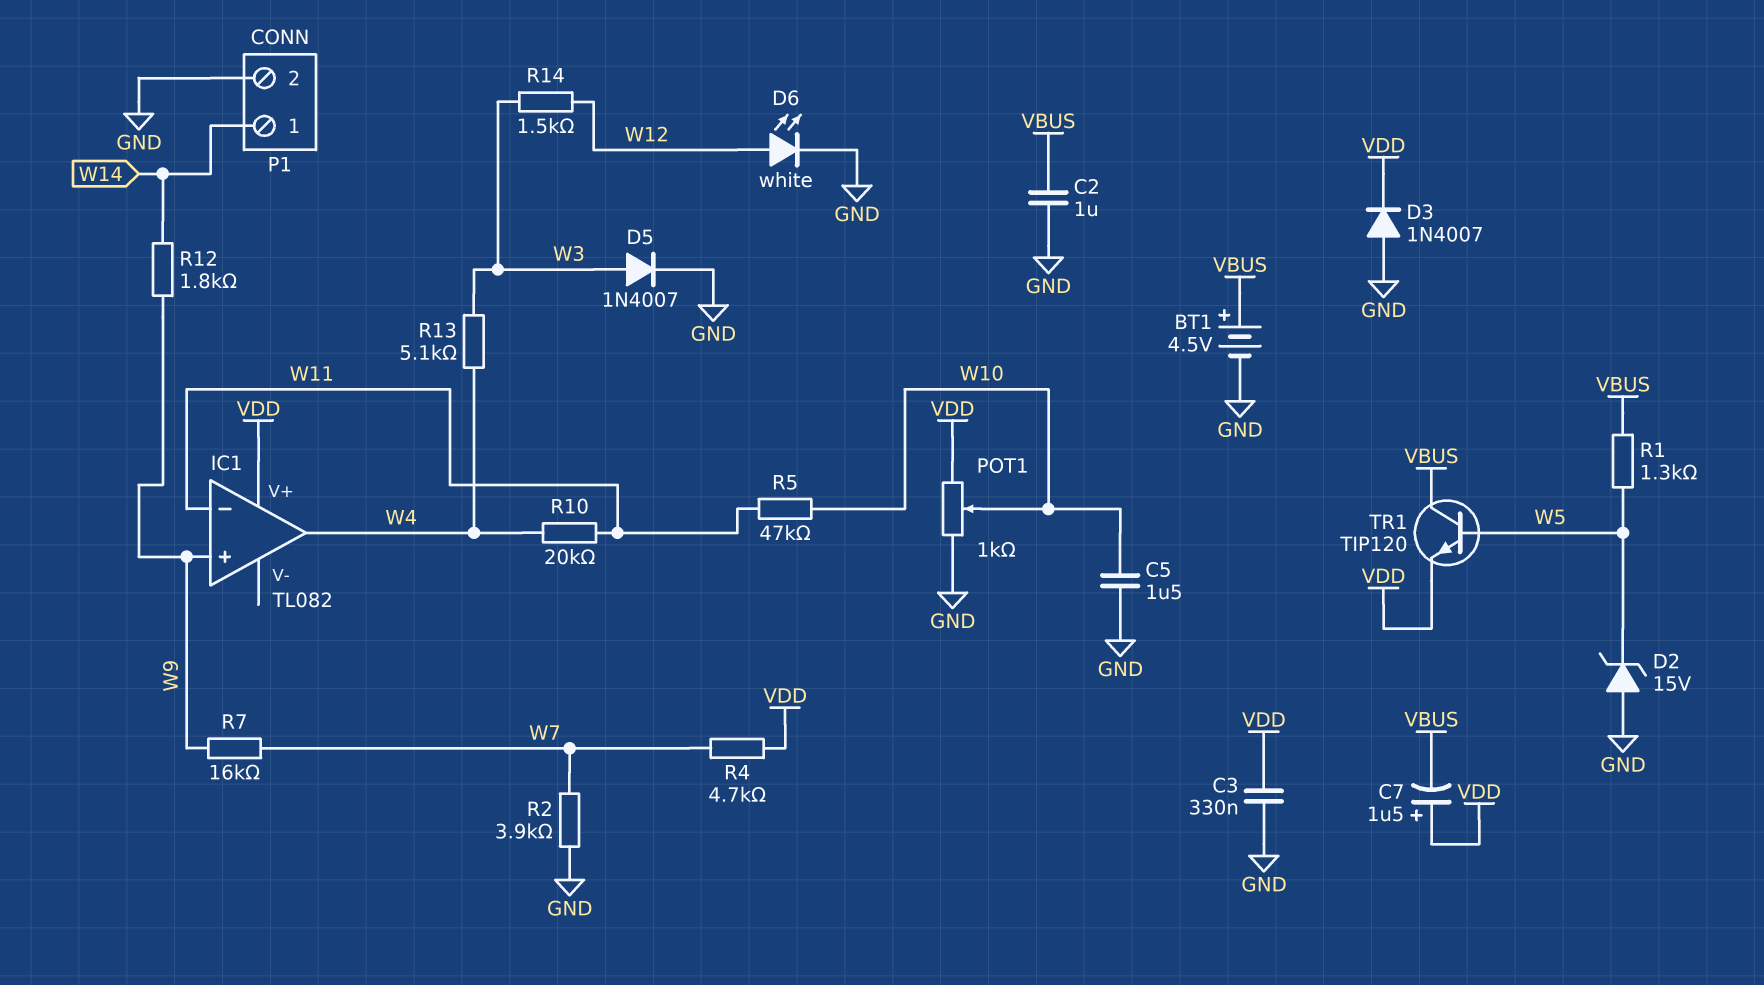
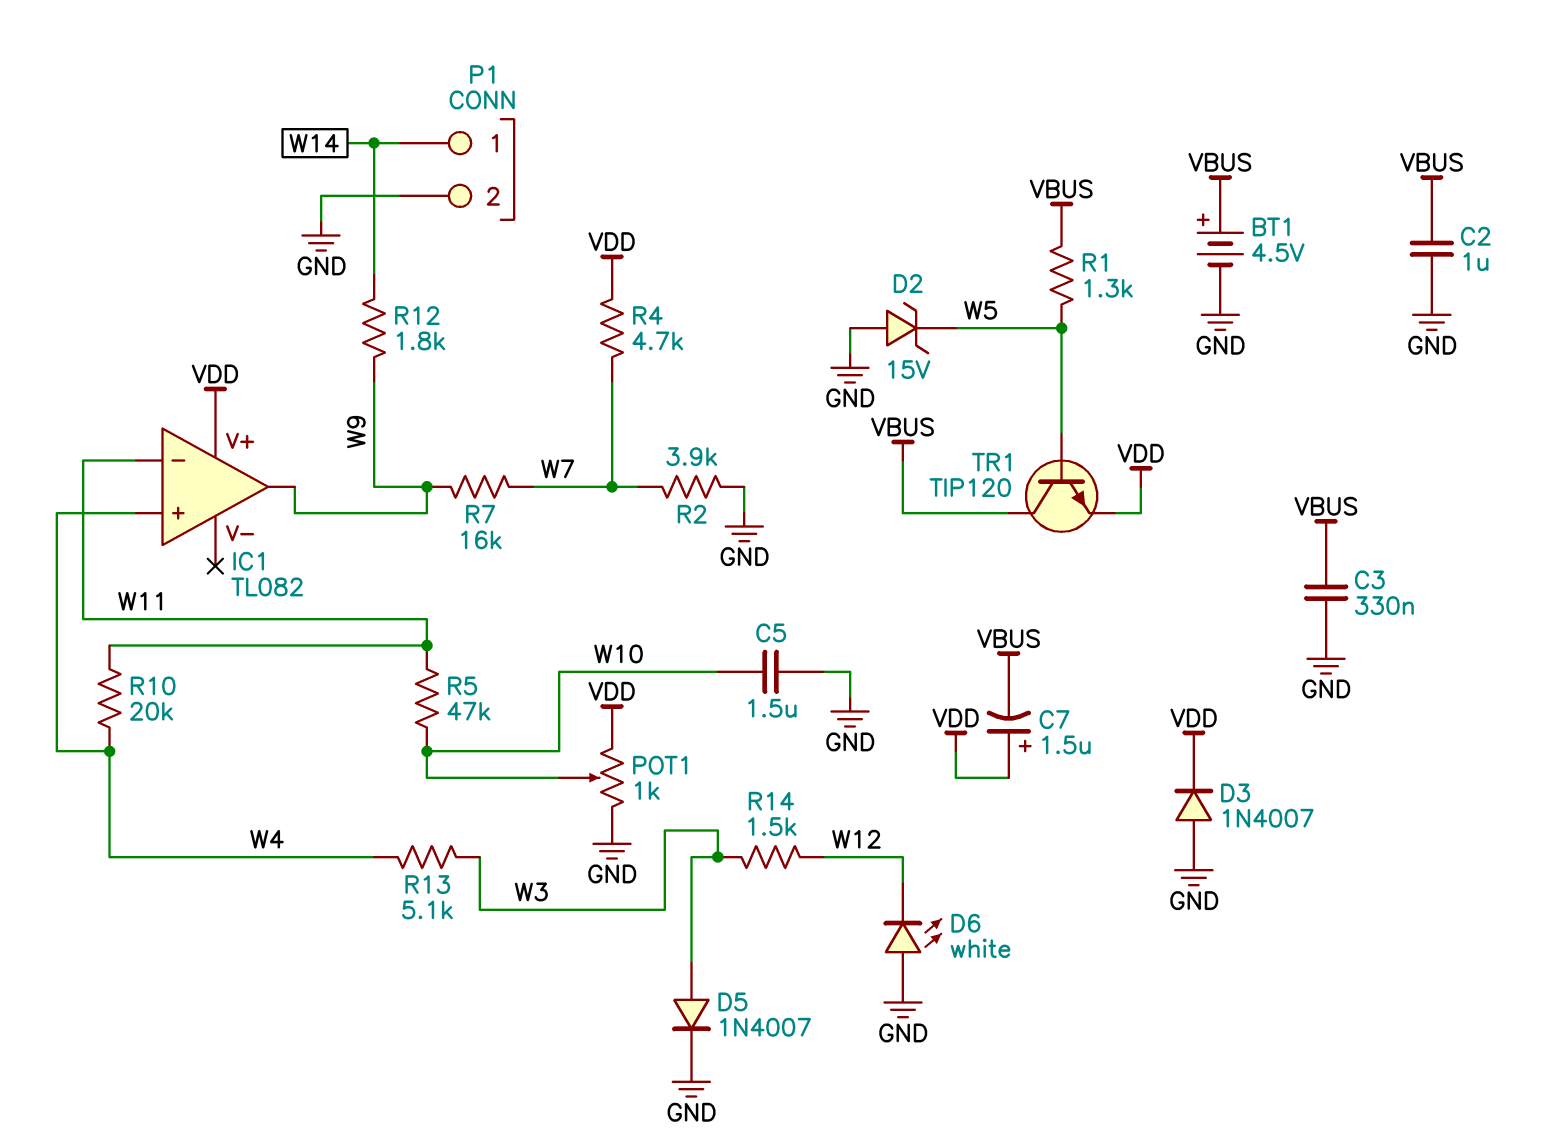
C3: 330nF (GND, VDD) -> 330nF (GND, VBUS)
D6: LED white (A W12, K GND) -> LED white (A GND, K W12)
IC1 pin in+: W9 -> W4
IC1 pin out: W4 -> W9

